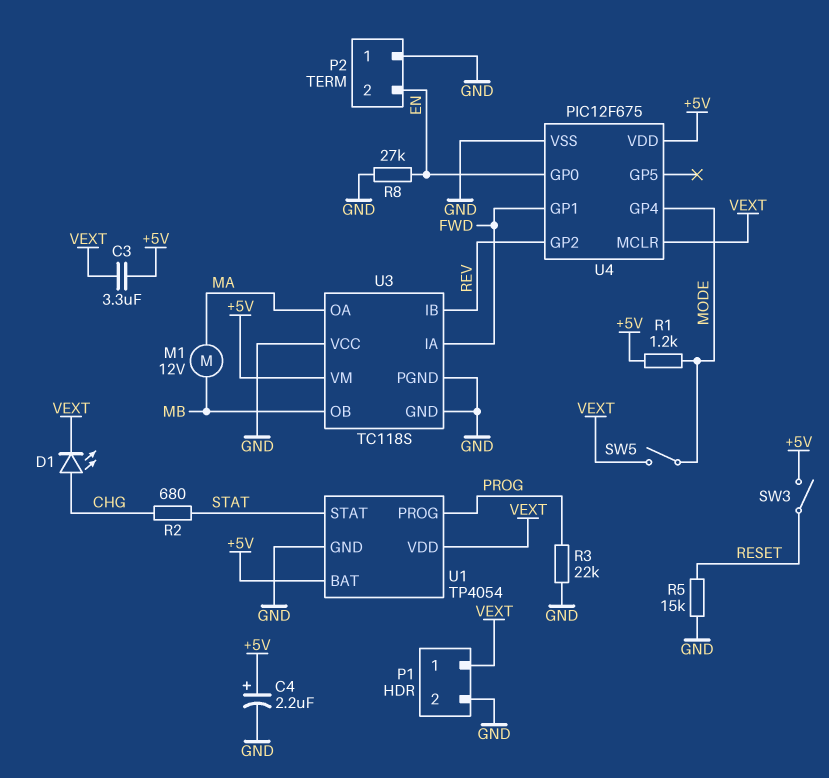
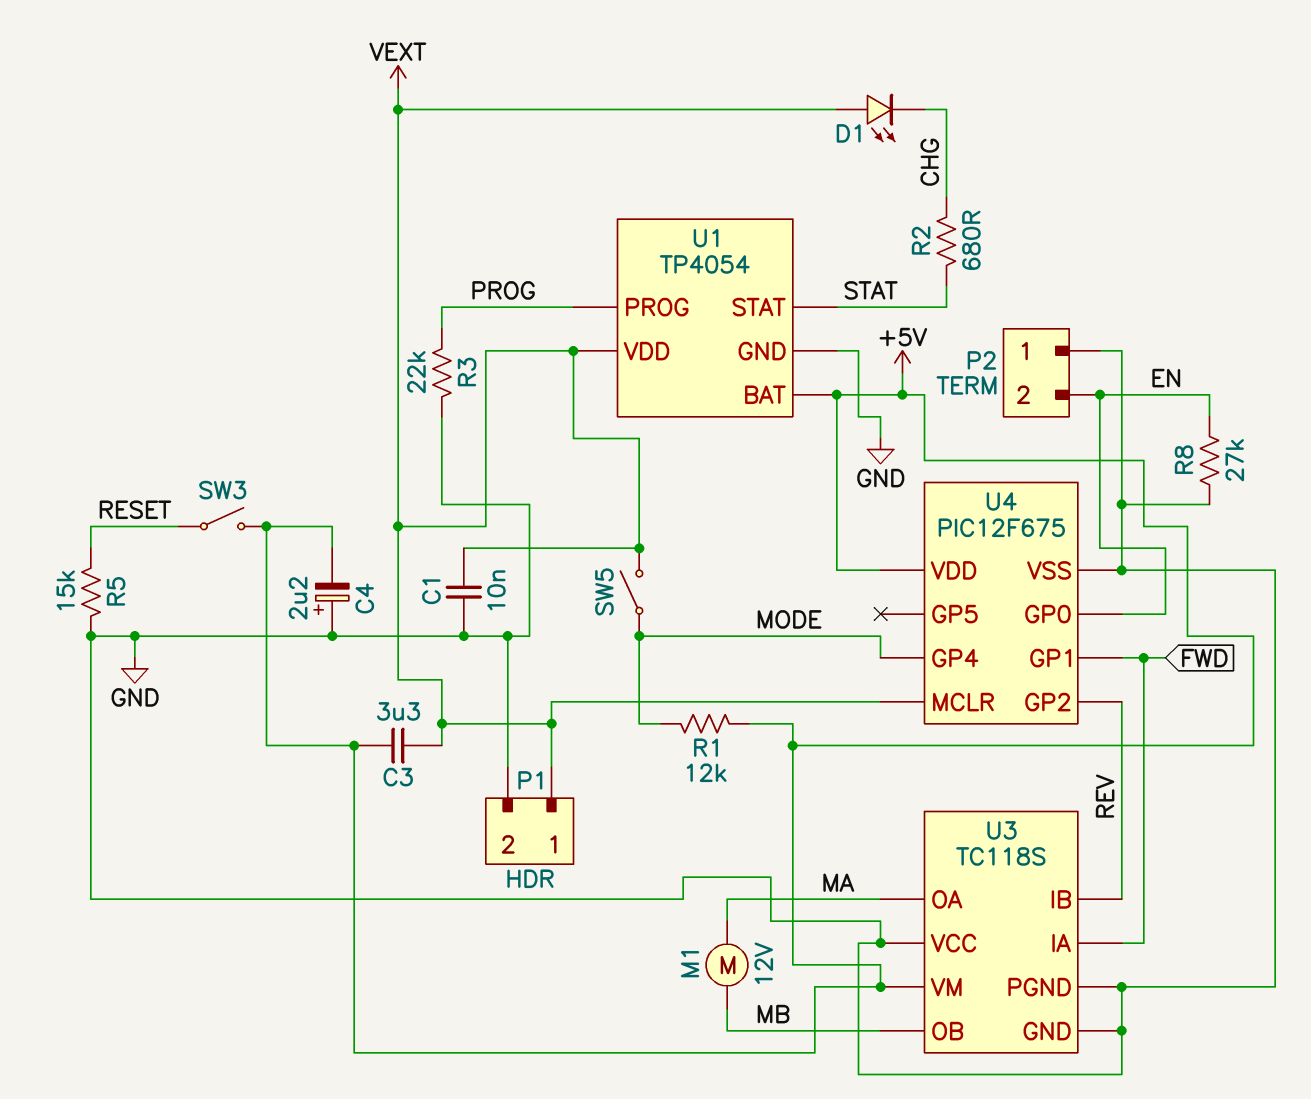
C1: none -> 10nF (GND, VEXT)
C4: 2.2uF (plus +5V, minus GND) -> 2.2uF (plus GND, minus +5V)
D1: LED (A CHG, K VEXT) -> LED (A VEXT, K CHG)
R1: 1.2k (+5V, MODE) -> 12k (+5V, MODE)

